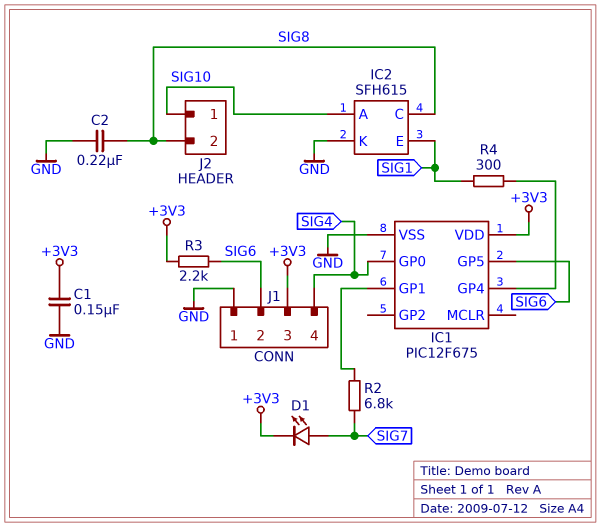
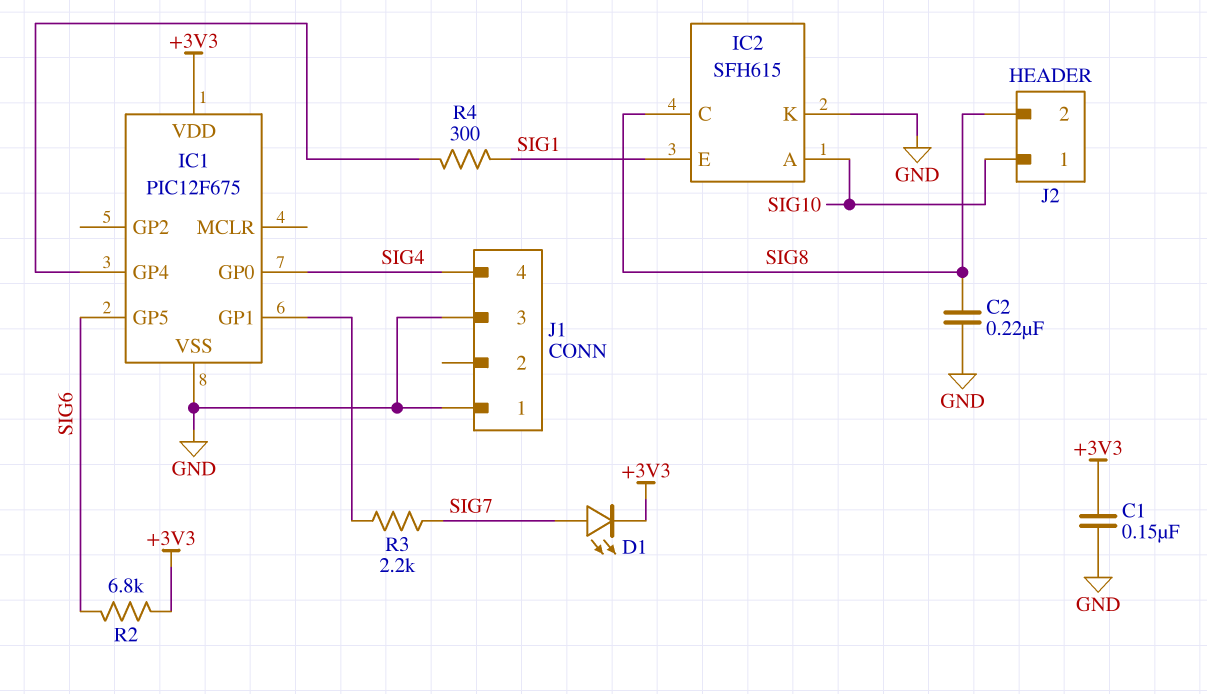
J1 pin 2: SIG6 -> none
J1 pin 3: +3V3 -> GND
R2: 6.8k (IC1/GP1, SIG7) -> 6.8k (+3V3, SIG6)
R3: 2.2k (+3V3, SIG6) -> 2.2k (IC1/GP1, SIG7)

